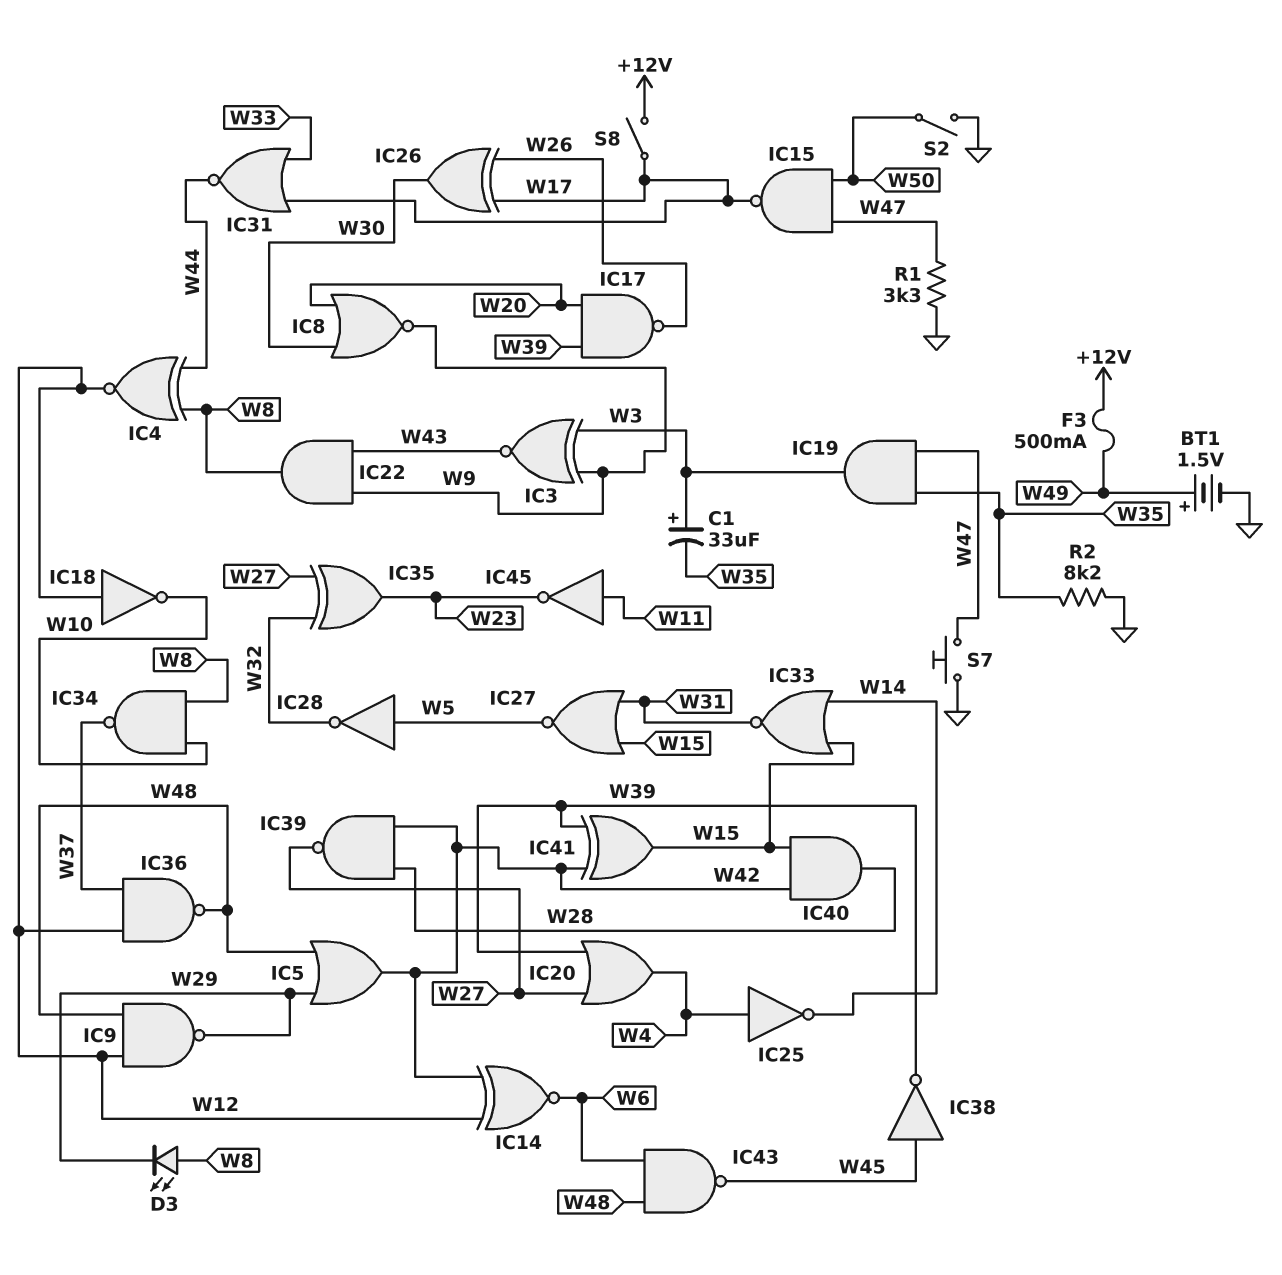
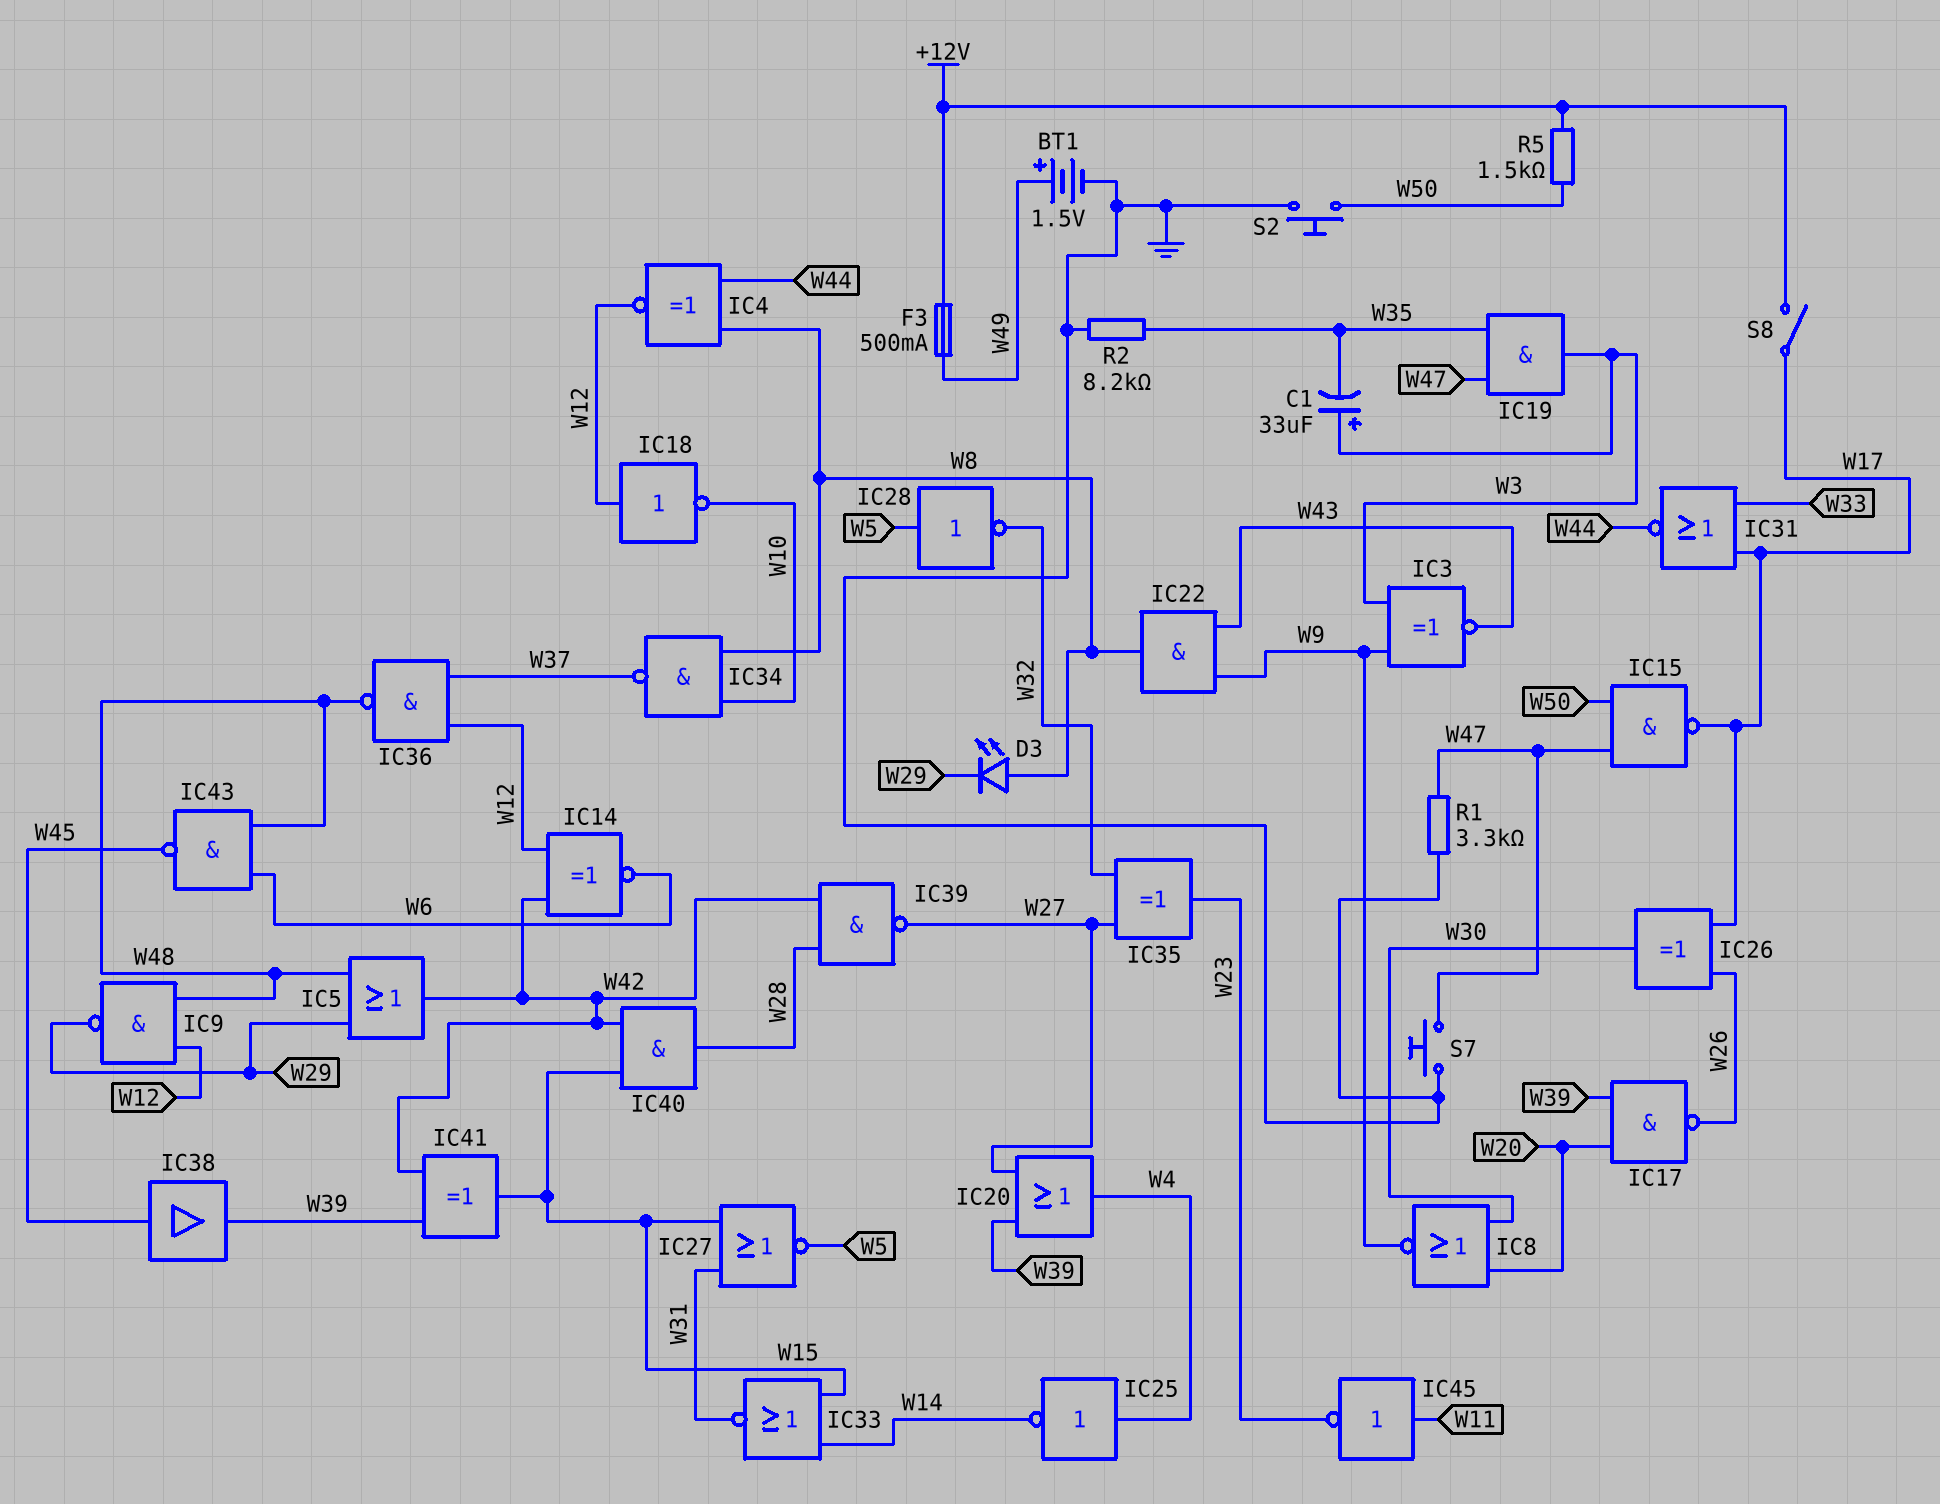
IC38: NOT (in W45, out W39) -> buffer (in W45, out W39)
R5: none -> 1.5k (+12V, W50)
S2: switch (GND, W50) -> button (GND, W50)

